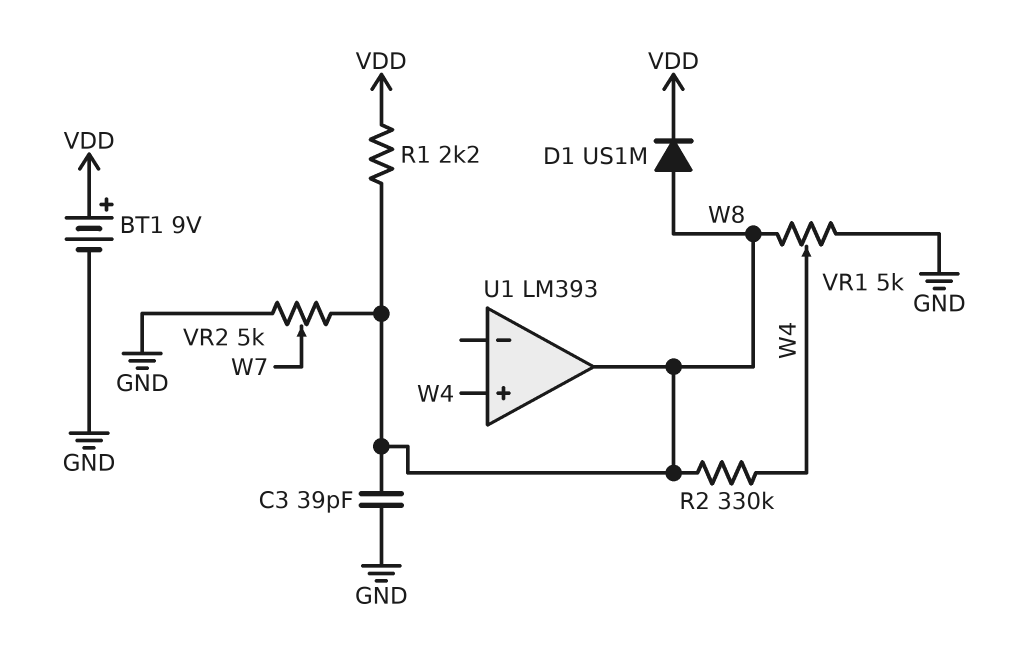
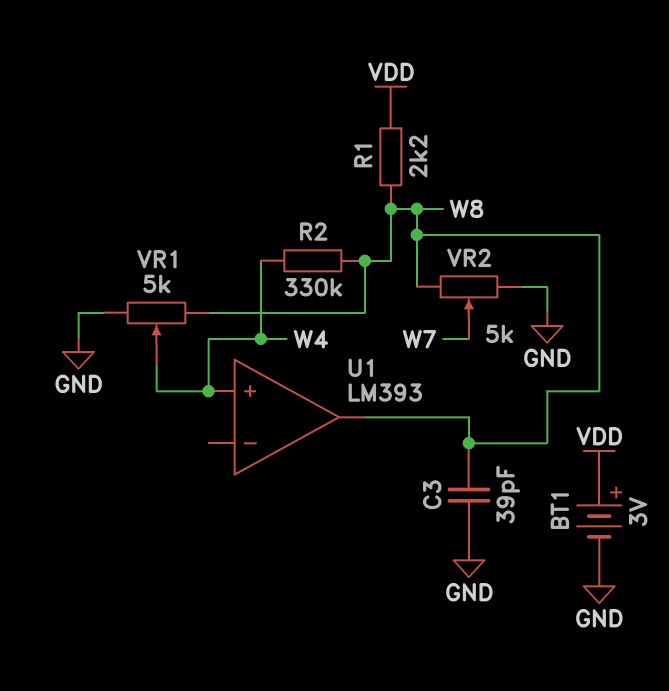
BT1: 9V (plus VDD, minus GND) -> 3V (plus VDD, minus GND)
D1: diode US1M (A W8, K VDD) -> none

